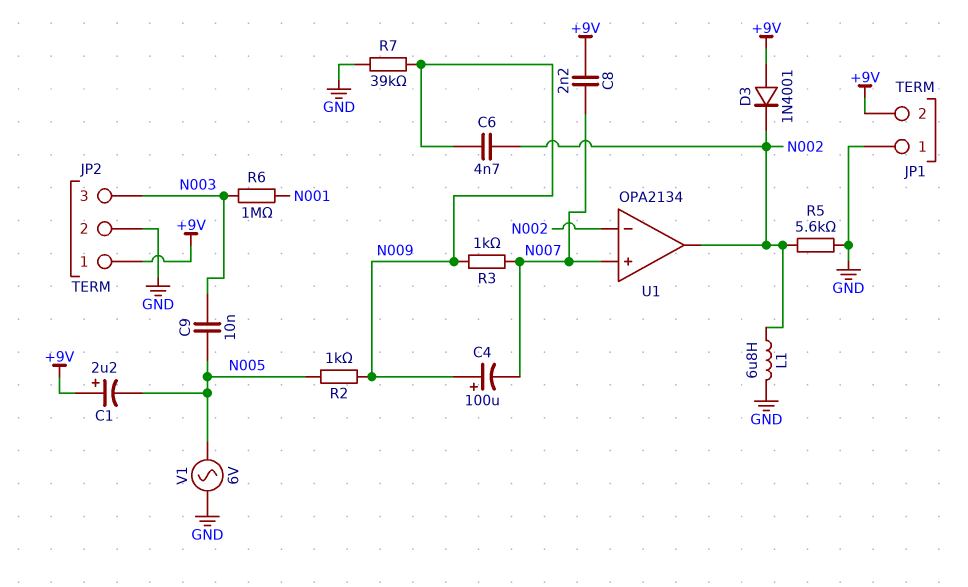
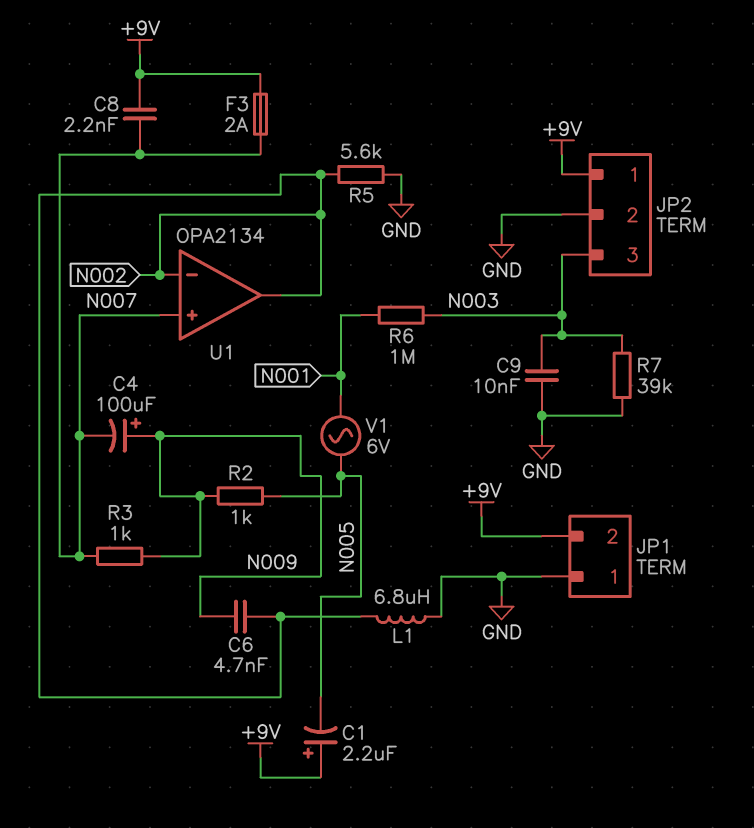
C9: 10nF (N003, N005) -> 10nF (GND, N003)
D3: diode 1N4001 (A +9V, K N002) -> none
F3: none -> 2A (+9V, N007)
R7: 39k (GND, N009) -> 39k (GND, N003)
V1: AC 6V (GND, N005) -> AC 6V (N001, N005)

